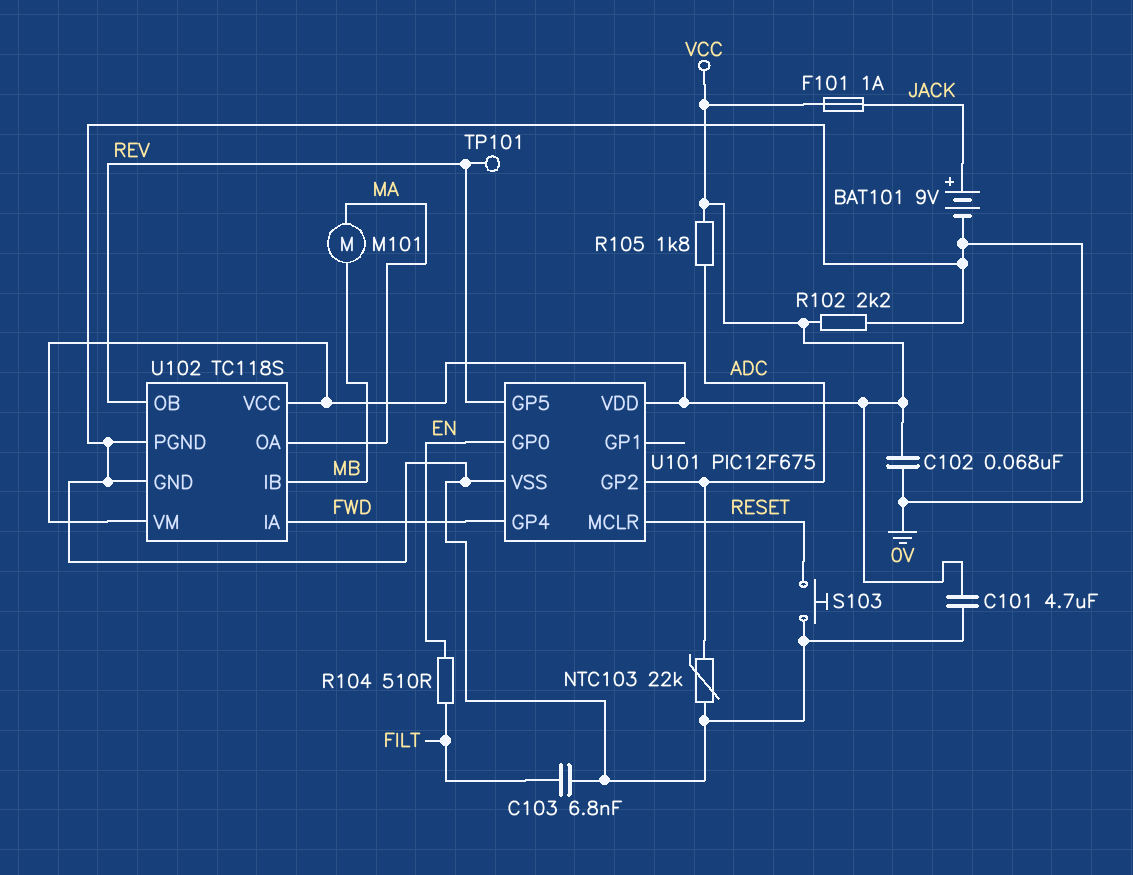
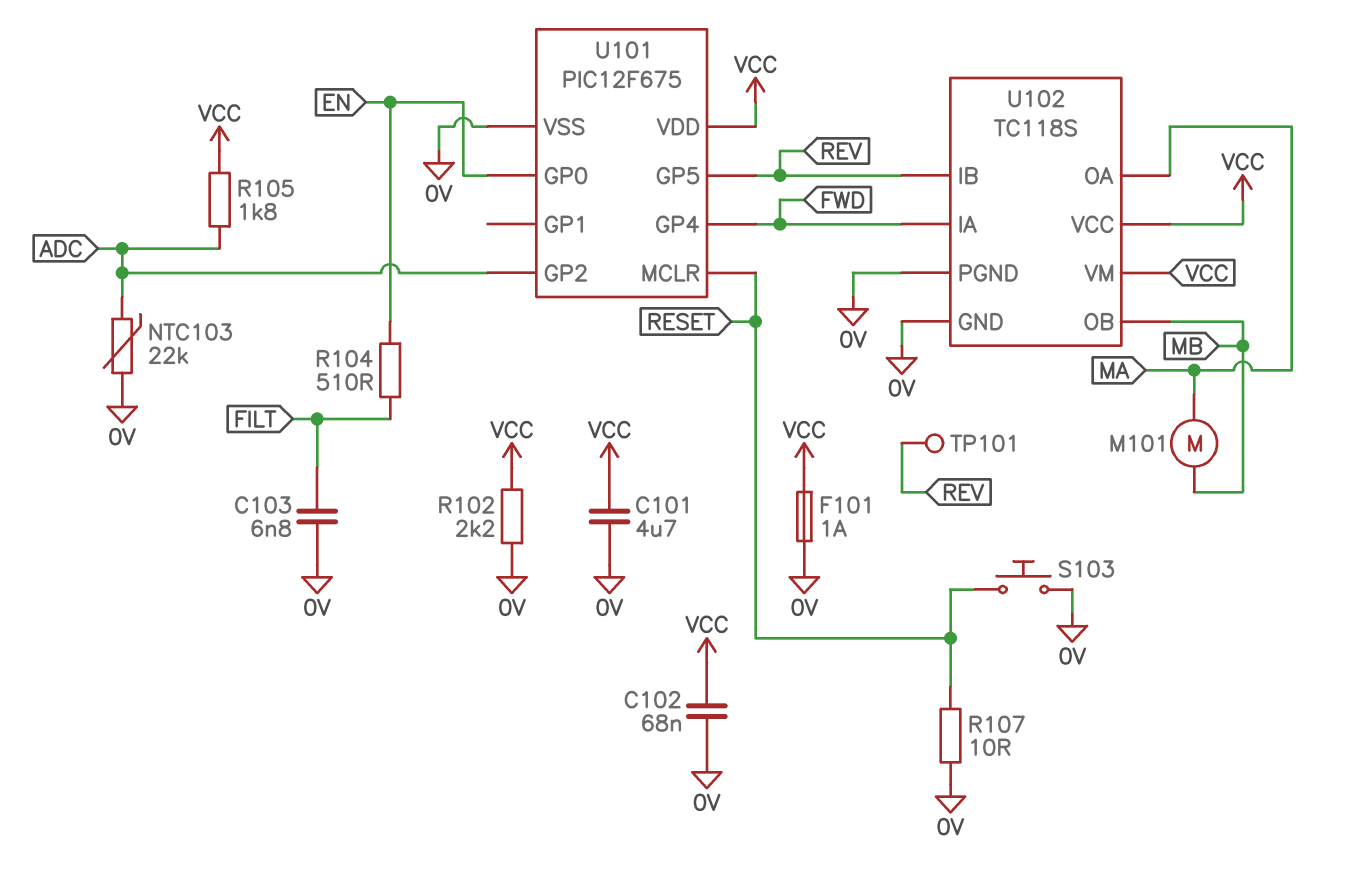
BAT101: 9V (plus JACK, minus 0V) -> none
F101: 1A (JACK, VCC) -> 1A (0V, VCC)
R107: none -> 10 (0V, RESET)
U102 pin IB: MB -> REV
U102 pin OB: REV -> MB

